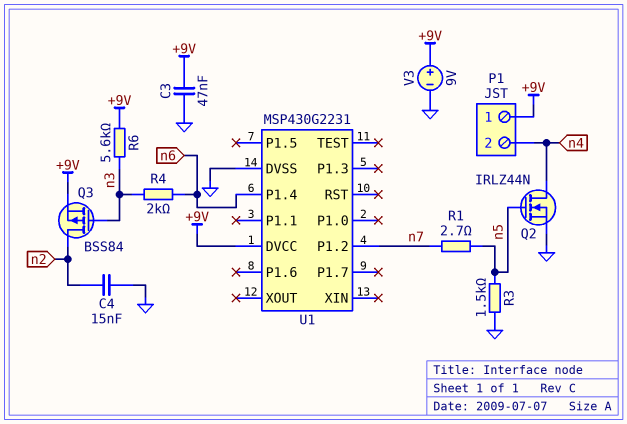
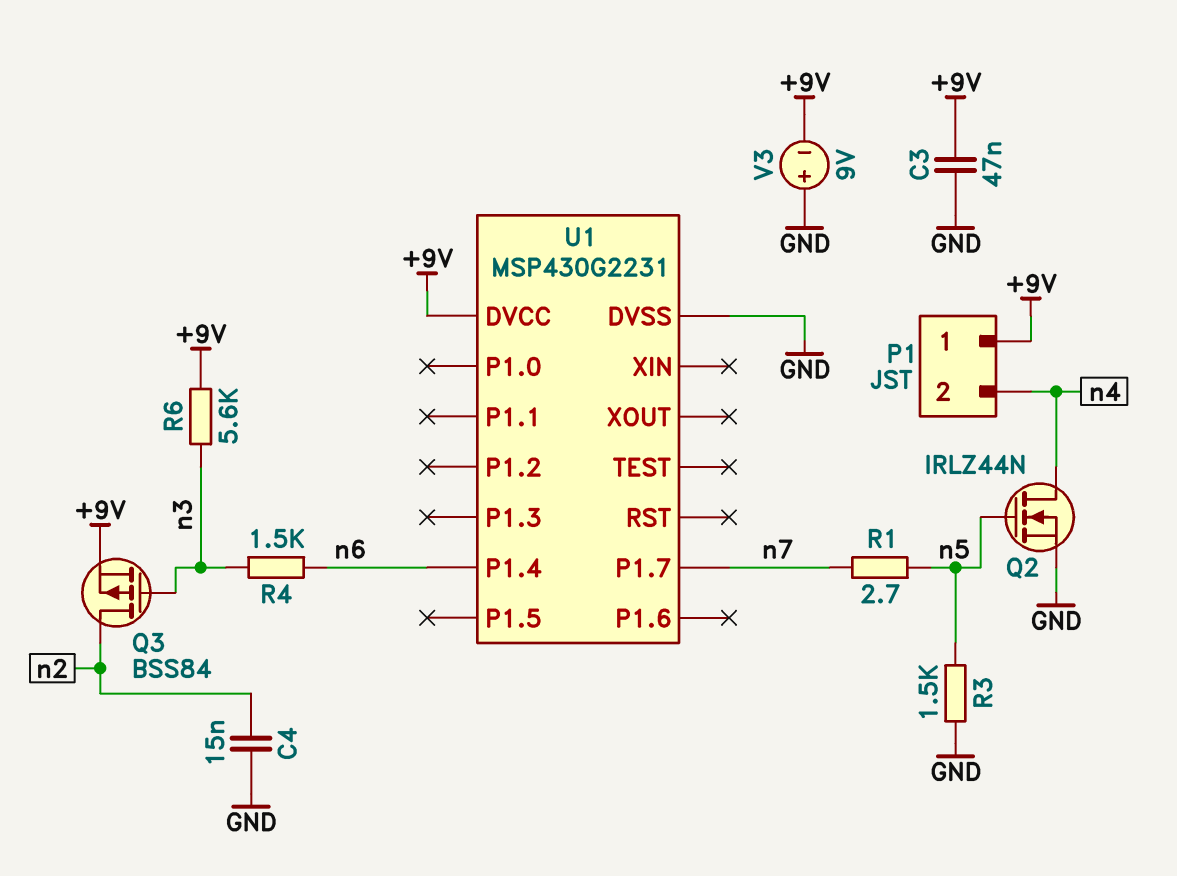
R4: 2k (n3, n6) -> 1.5k (n3, n6)
U1 pin P1.2: n7 -> none
U1 pin P1.7: none -> n7
V3: 9V (plus +9V, minus GND) -> 9V (plus GND, minus +9V)

